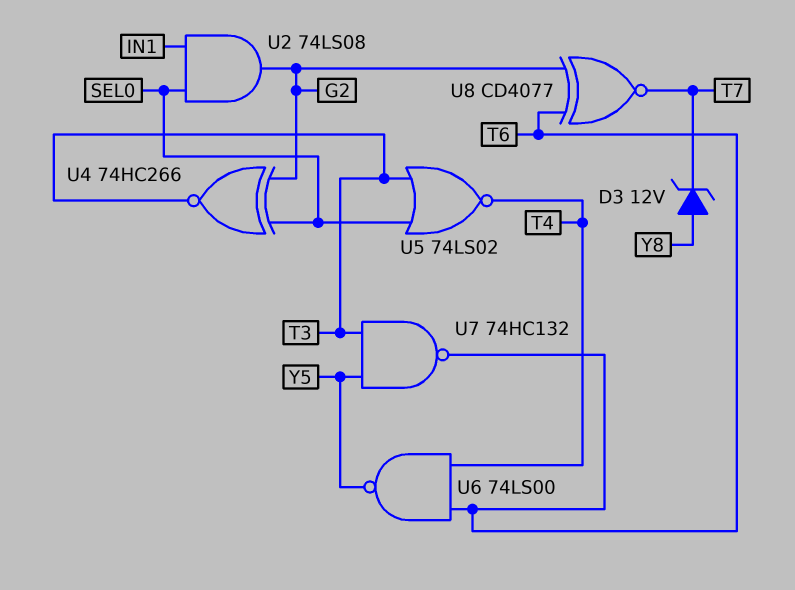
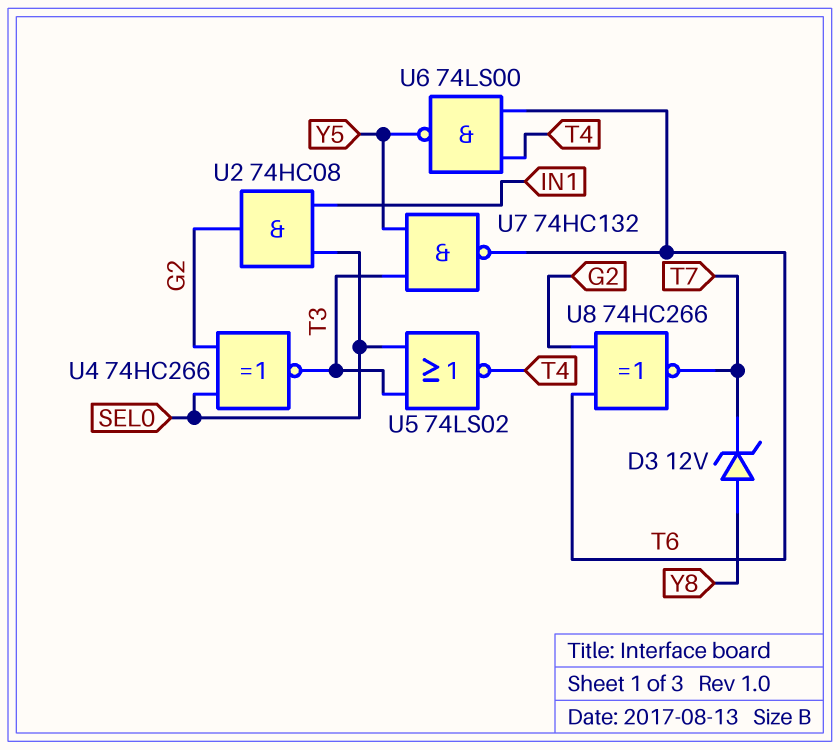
U2: AND 74LS08 (in IN1, in SEL0, out G2) -> AND 74HC08 (in IN1, in SEL0, out G2)
U8: XNOR CD4077 (in G2, in T6, out T7) -> XNOR 74HC266 (in G2, in T6, out T7)

